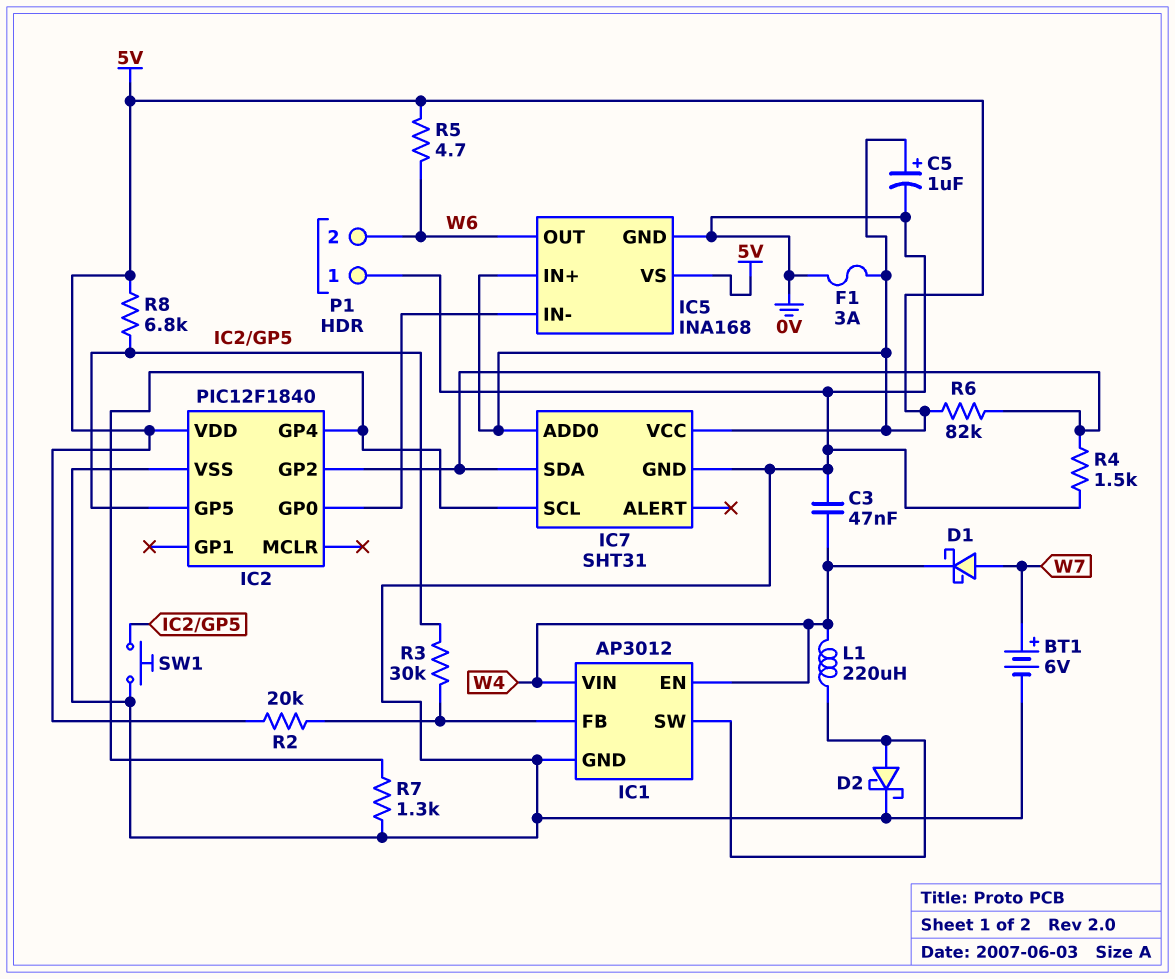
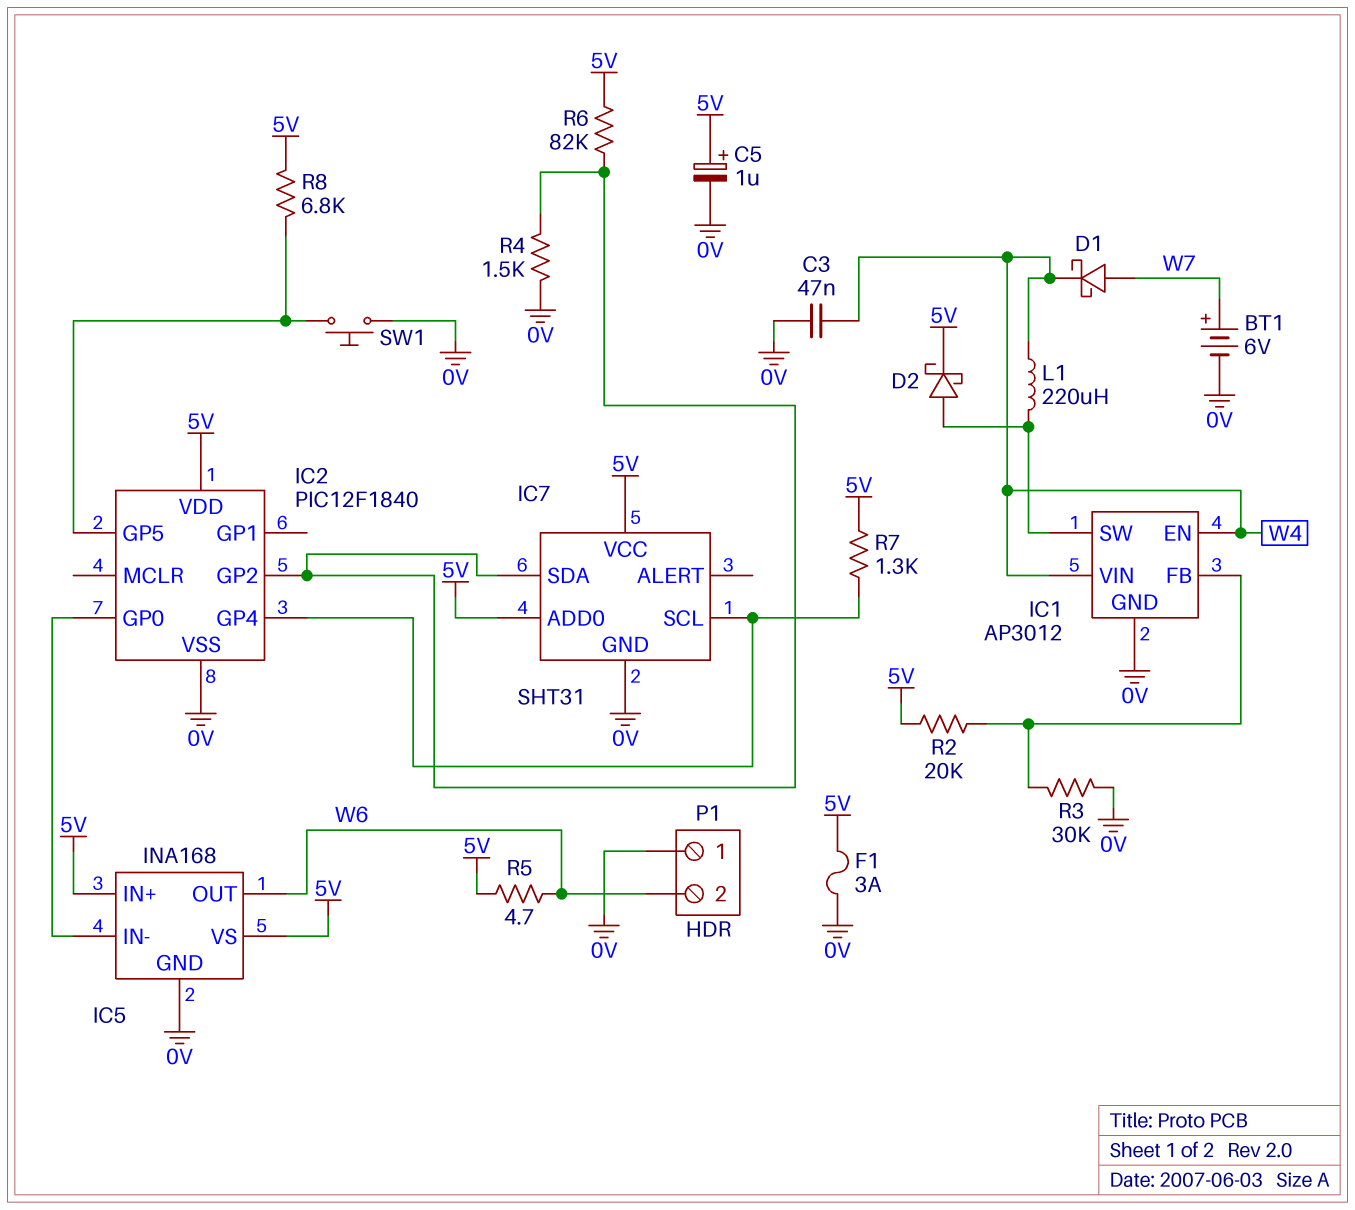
D2: schottky (A IC1/SW, K 0V) -> schottky (A IC1/SW, K 5V)
R3: 30k (IC1/FB, IC2/GP5) -> 30k (0V, IC1/FB)
R7: 1.3k (0V, IC2/GP4) -> 1.3k (5V, IC2/GP4)

